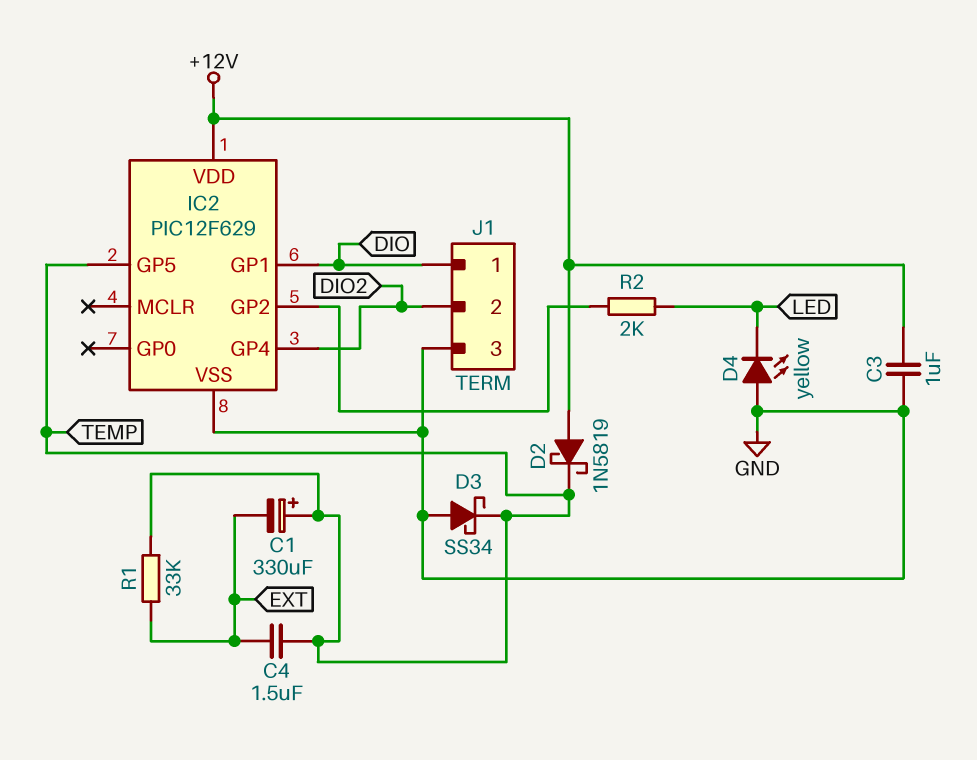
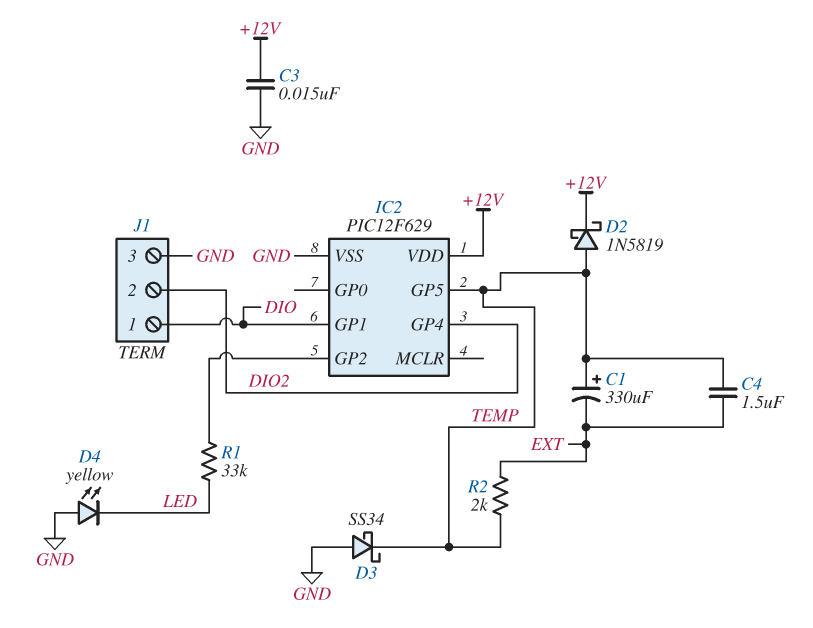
C3: 1uF (+12V, GND) -> 15nF (+12V, GND)
D2: schottky 1N5819 (A +12V, K TEMP) -> schottky 1N5819 (A TEMP, K +12V)
R1: 33k (EXT, TEMP) -> 33k (IC2/GP2, LED)
R2: 2k (IC2/GP2, LED) -> 2k (EXT, TEMP)

